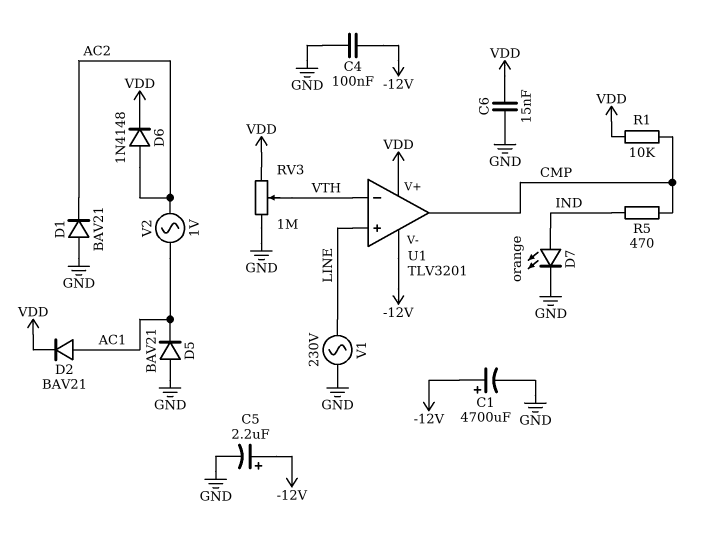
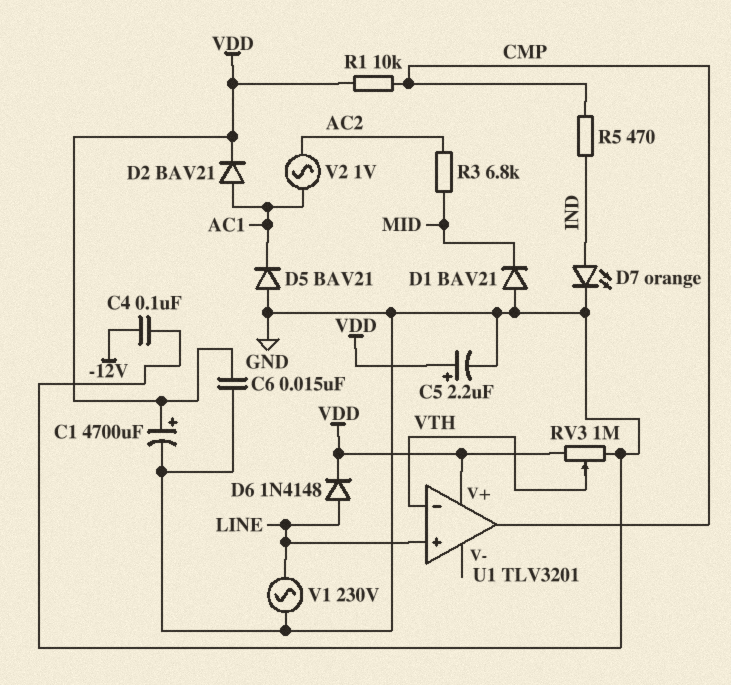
C1: 4700uF (plus -12V, minus GND) -> 4700uF (plus VDD, minus GND)
C5: 2.2uF (plus -12V, minus GND) -> 2.2uF (plus VDD, minus GND)
D1: diode BAV21 (A GND, K AC2) -> diode BAV21 (A GND, K MID)
D6: diode 1N4148 (A AC2, K VDD) -> diode 1N4148 (A LINE, K VDD)
R3: none -> 6.8k (AC2, MID)
U1 pin V-: -12V -> none

